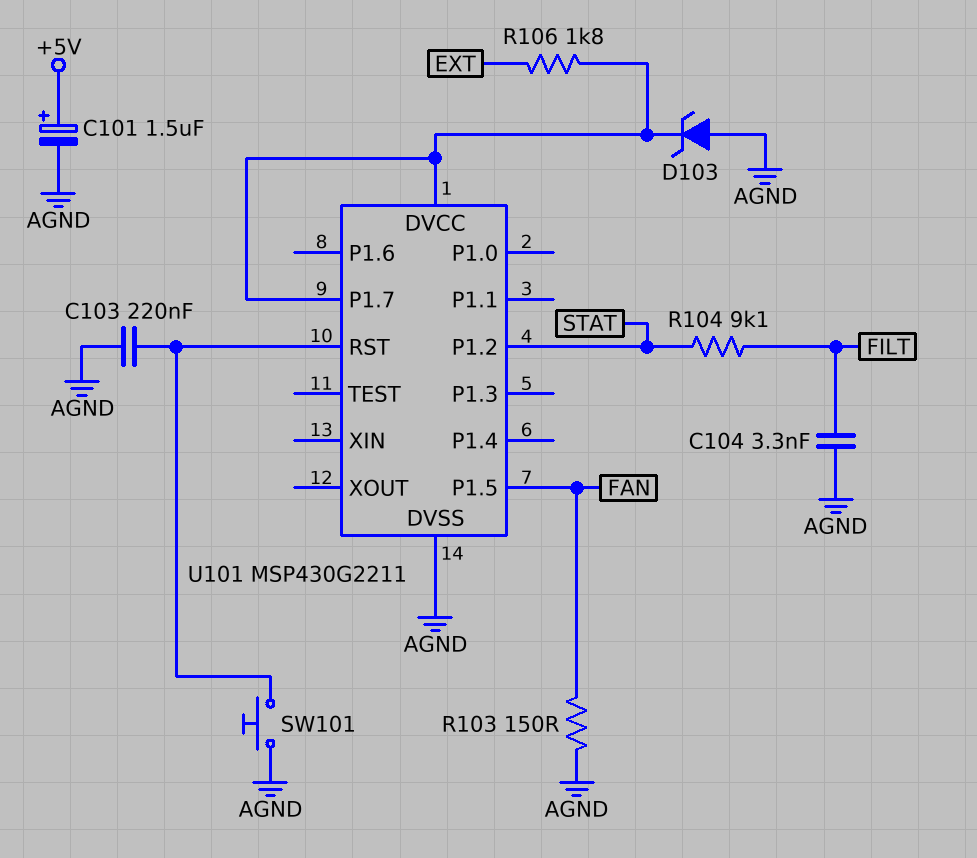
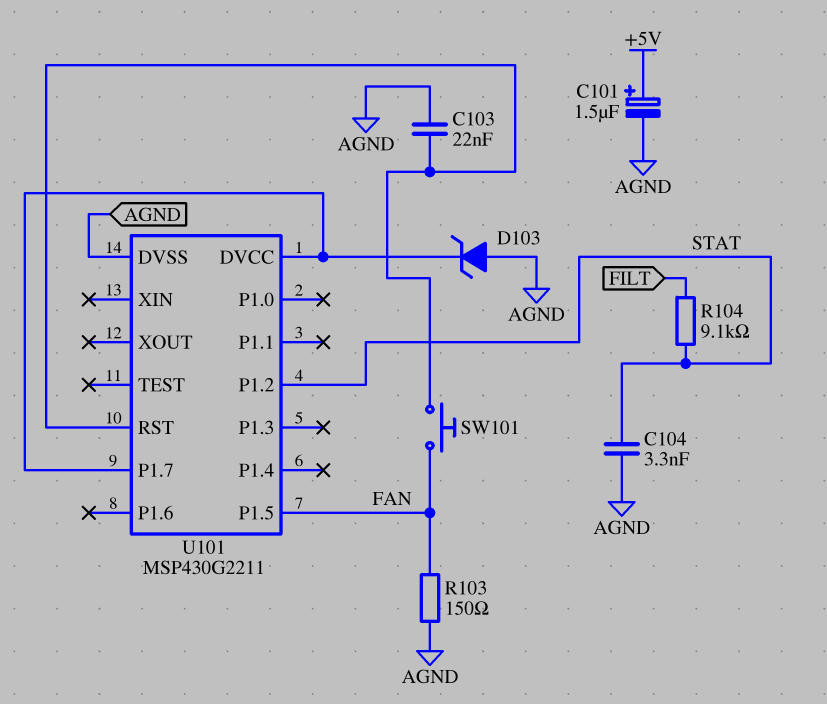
C103: 220nF (AGND, U101/RST) -> 22nF (AGND, U101/RST)
C104: 3.3nF (AGND, FILT) -> 3.3nF (AGND, STAT)
R106: 1.8k (EXT, U101/DVCC) -> none
SW101: button (AGND, U101/RST) -> button (FAN, U101/RST)

